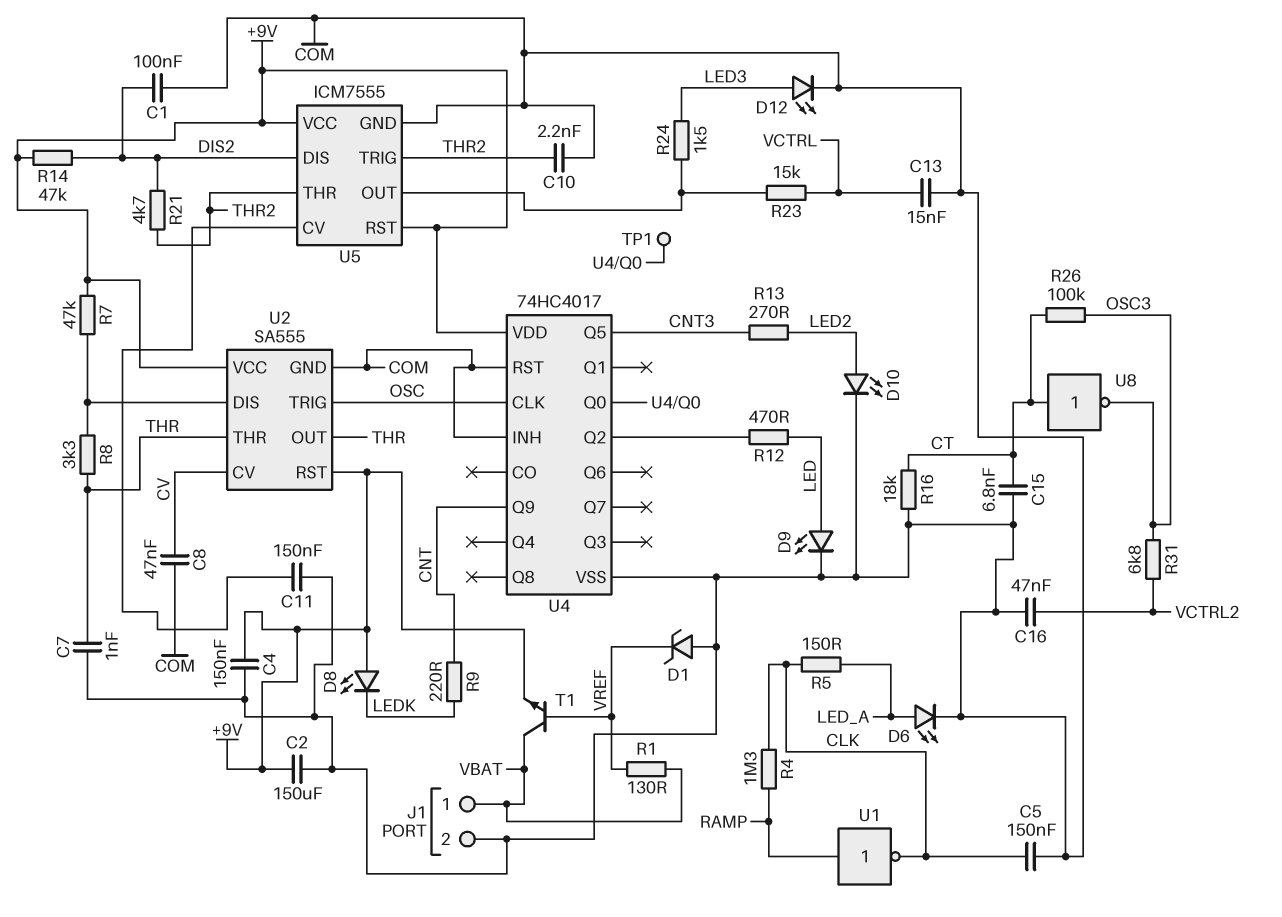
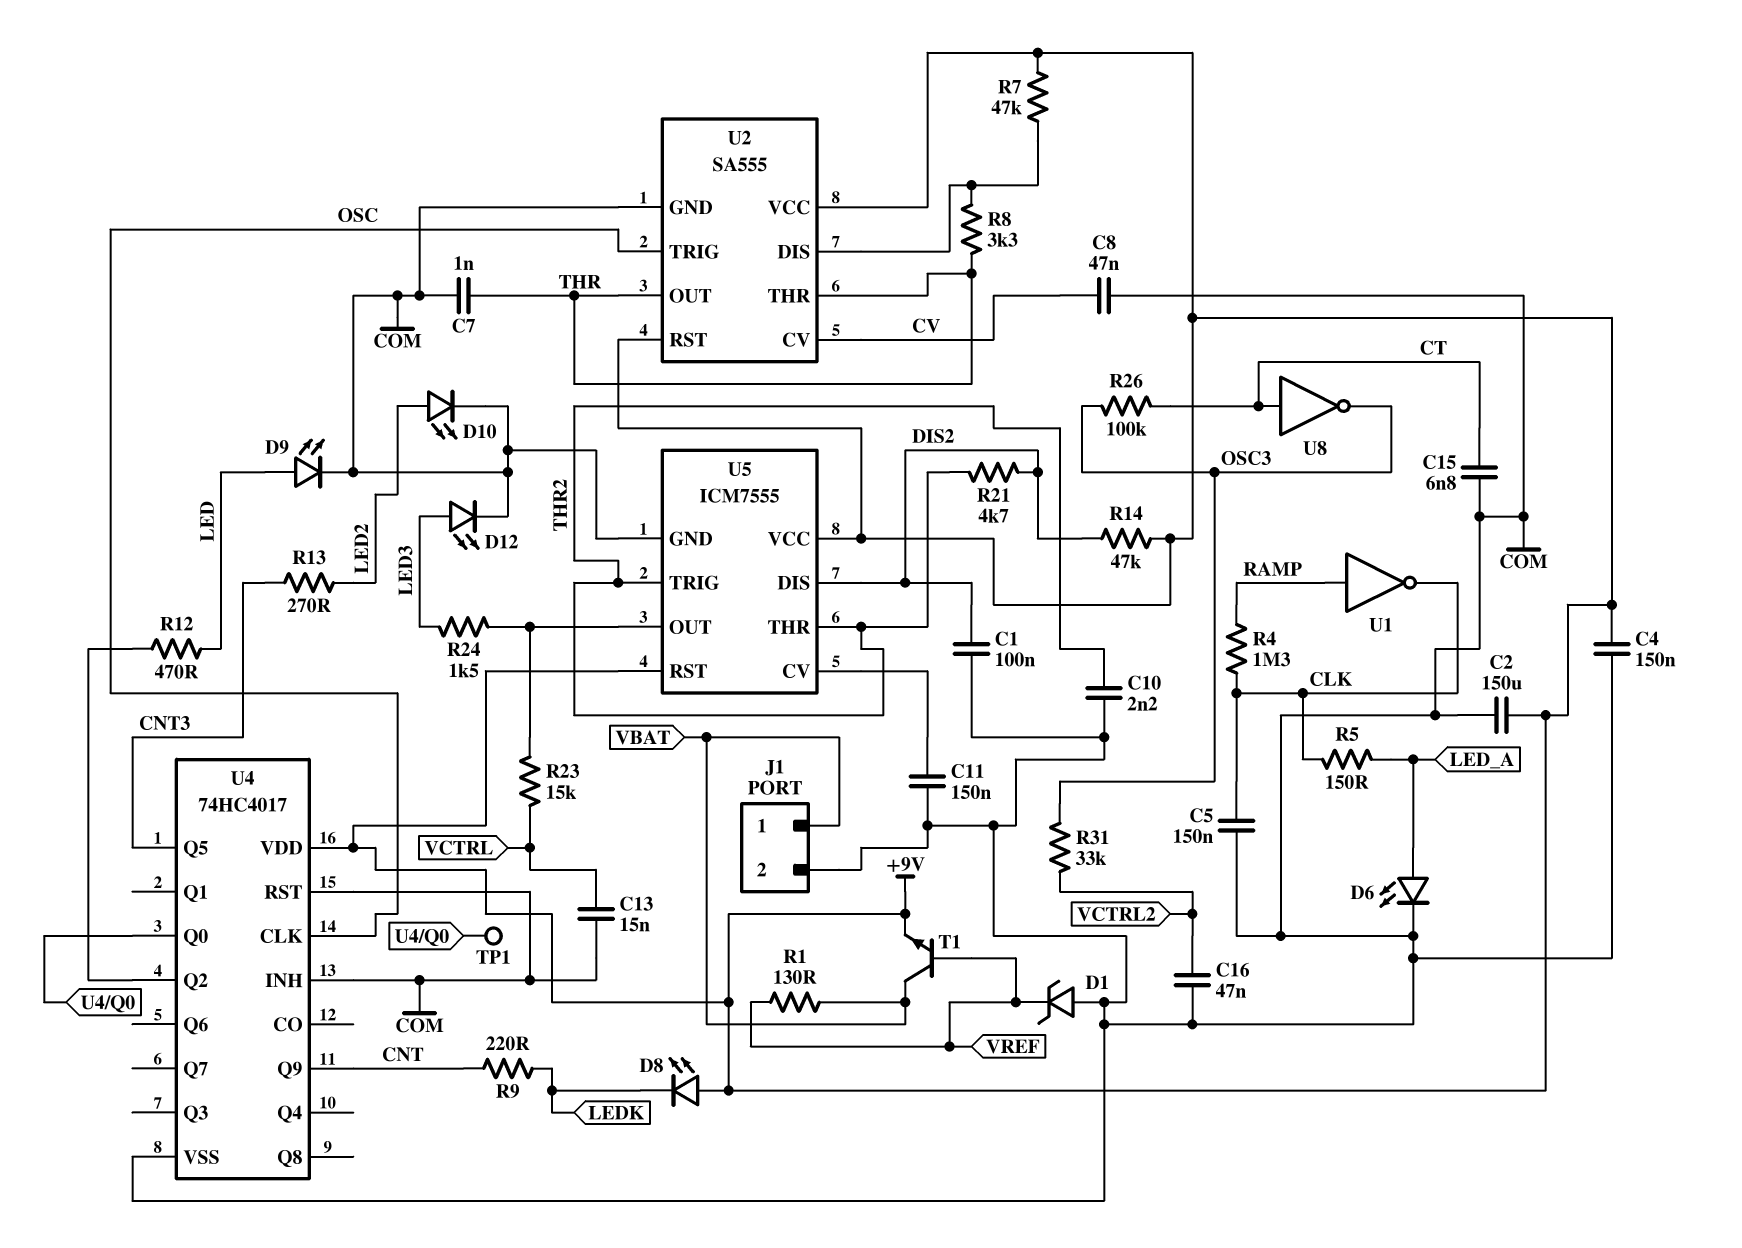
R16: 18k (COM, CT) -> none
R31: 6.8k (OSC3, VCTRL2) -> 33k (OSC3, VCTRL2)

